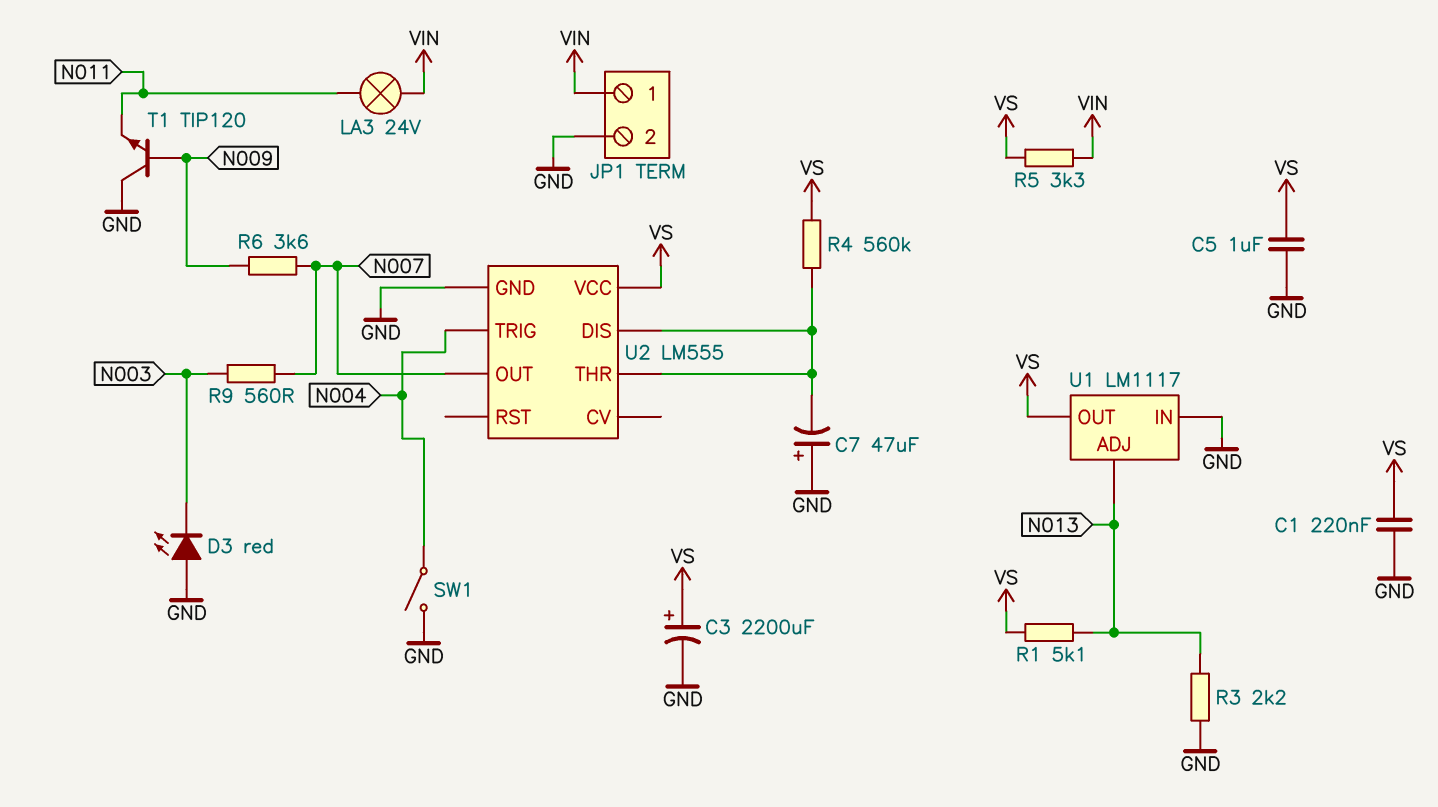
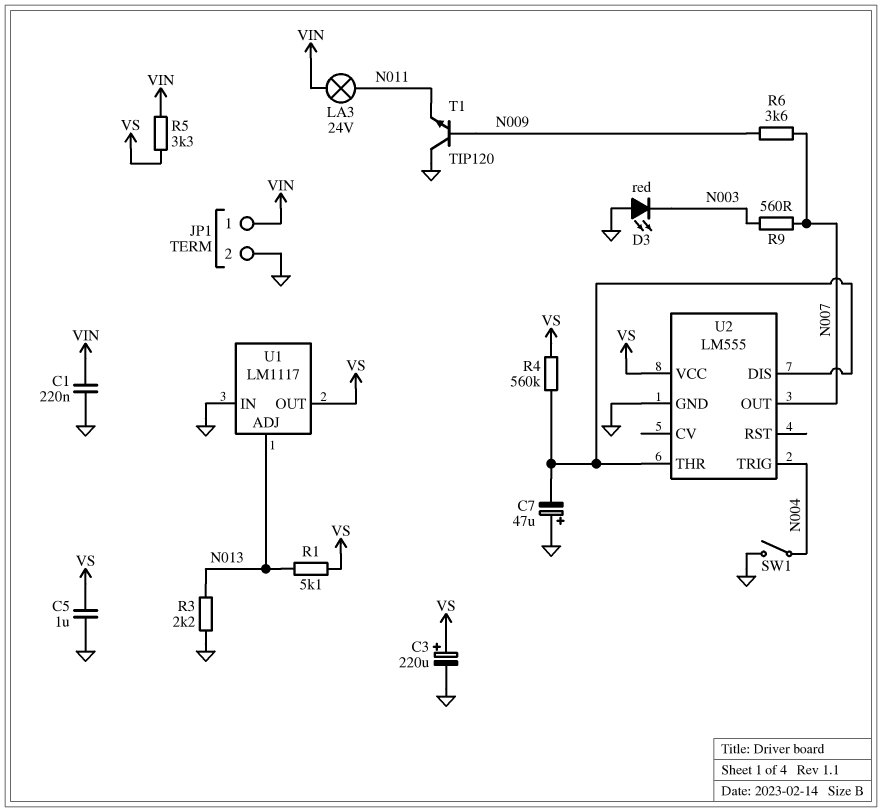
C1: 220nF (GND, VS) -> 220nF (GND, VIN)
C3: 2200uF (plus VS, minus GND) -> 220uF (plus VS, minus GND)

